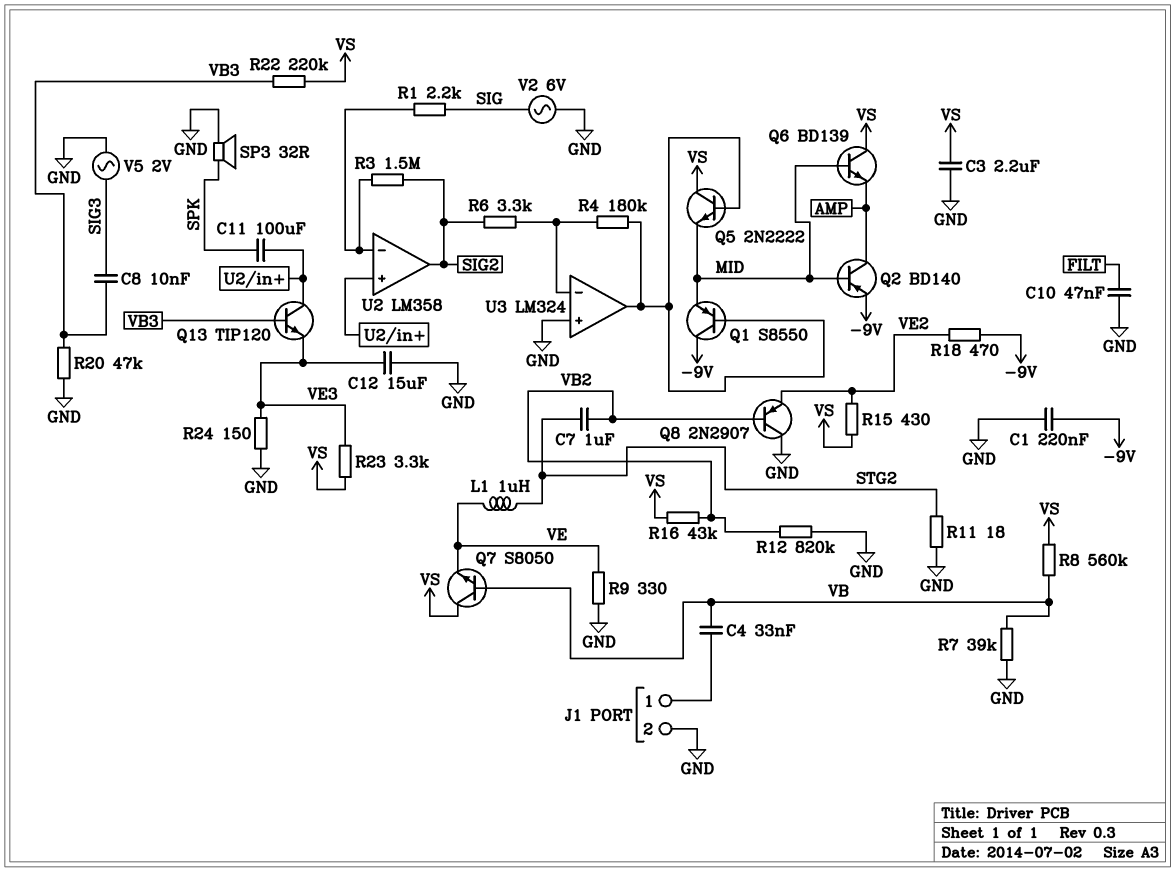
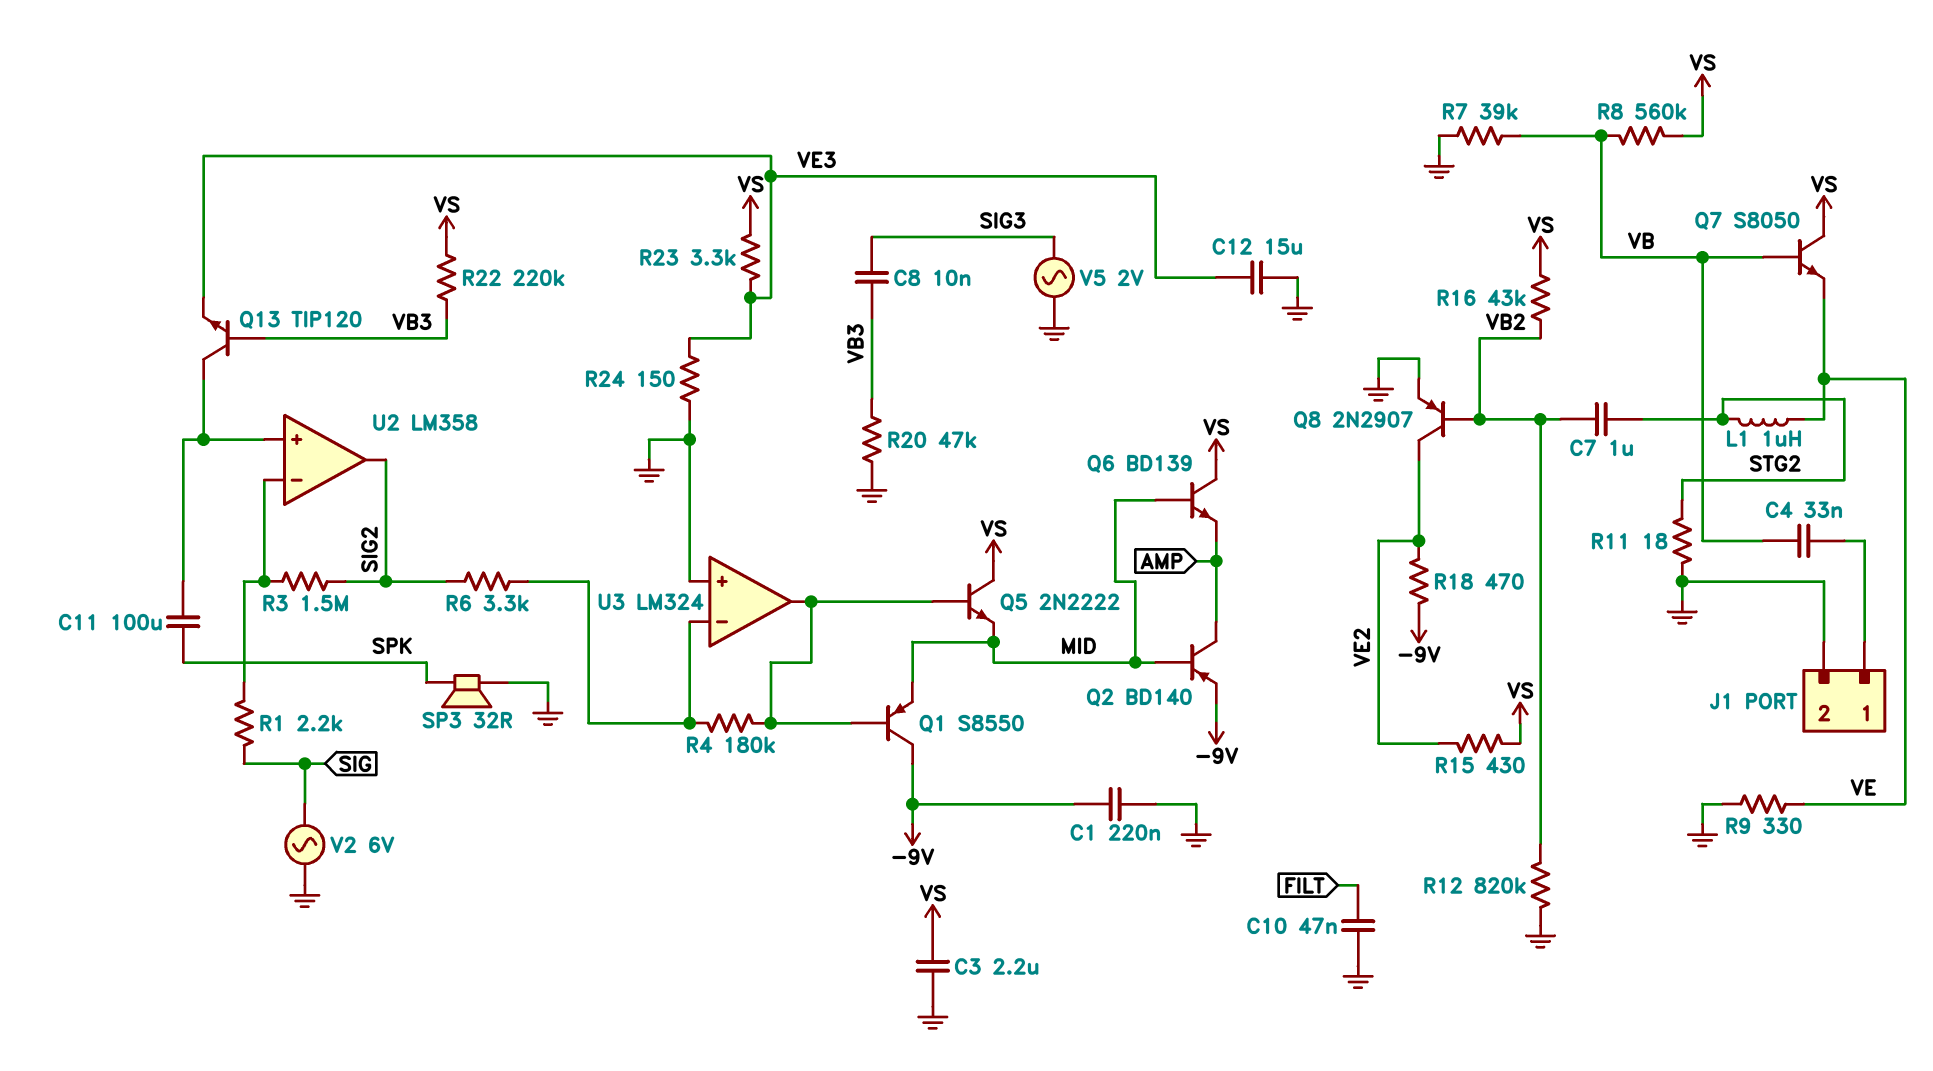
Q8: PNP 2N2907 (B VB2, C GND, E VE2) -> PNP 2N2907 (B VB2, C VE2, E GND)

